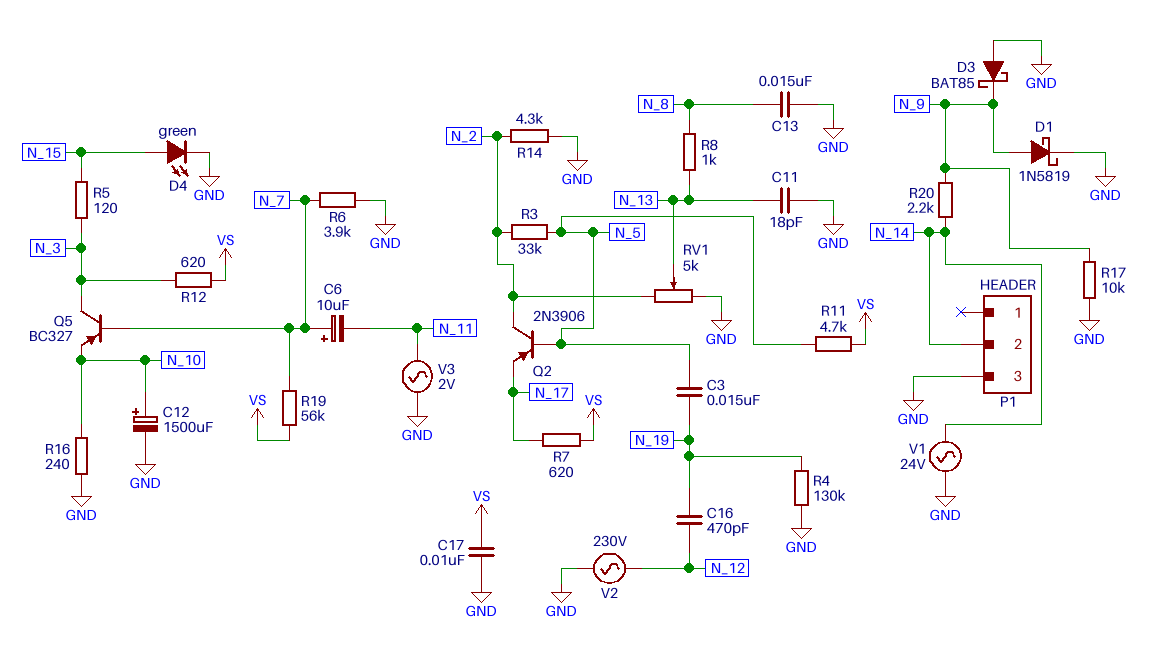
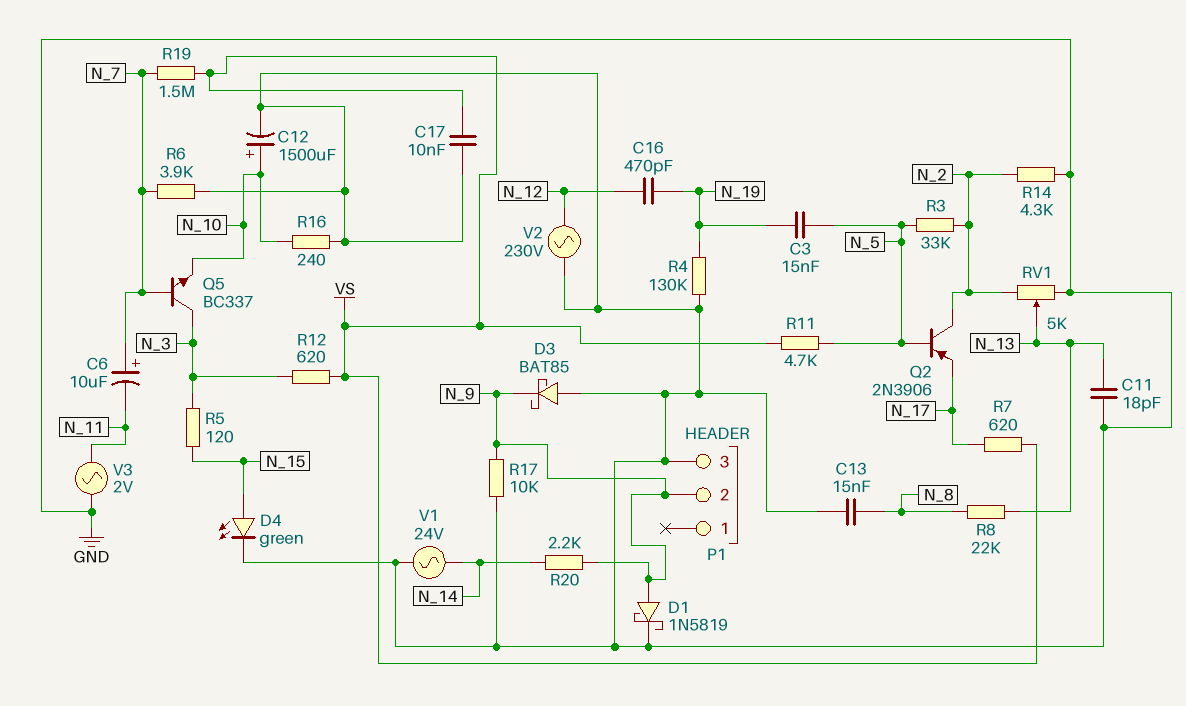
P1 pin 2: N_14 -> N_9
Q5: PNP BC327 (B N_7, C N_3, E N_10) -> NPN BC337 (B N_7, C N_3, E N_10)
R8: 1k (N_8, N_13) -> 22k (N_8, N_13)
R19: 56k (N_7, VS) -> 1.5M (N_7, VS)

